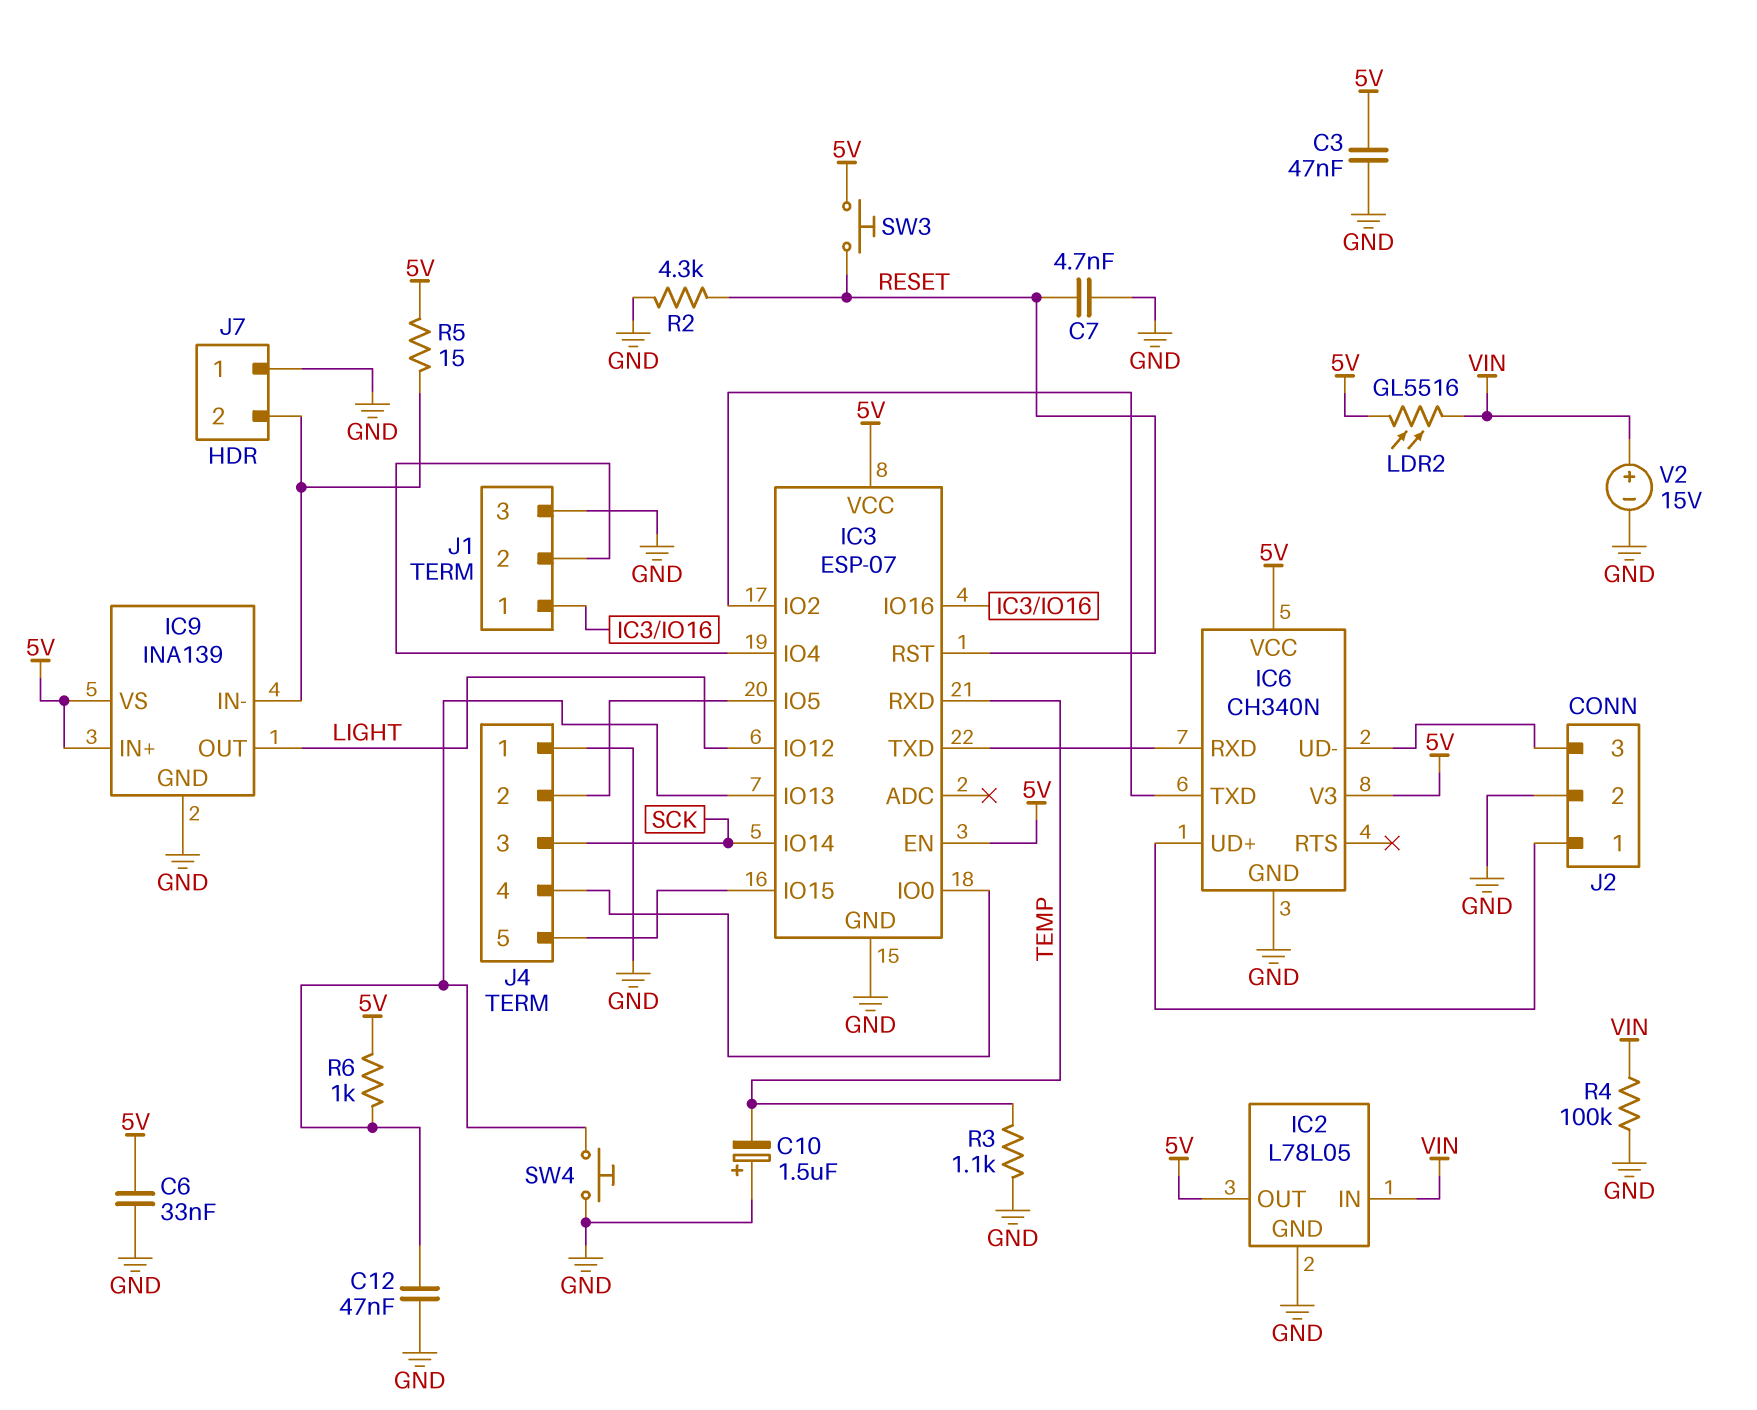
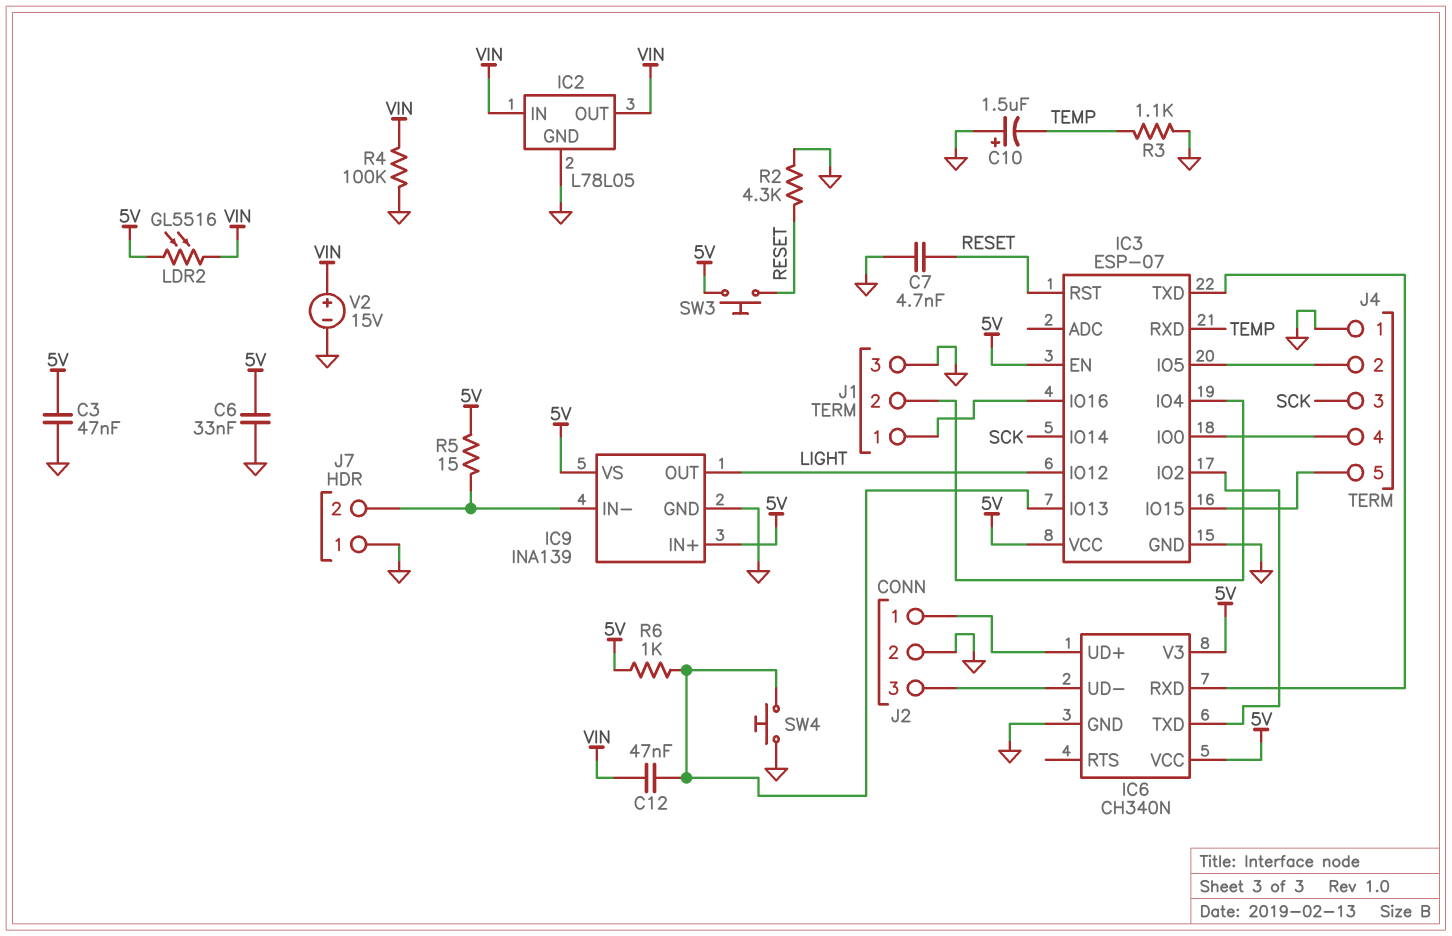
C12: 47nF (GND, IC3/IO13) -> 47nF (IC3/IO13, VIN)
IC2 pin OUT: 5V -> VIN

